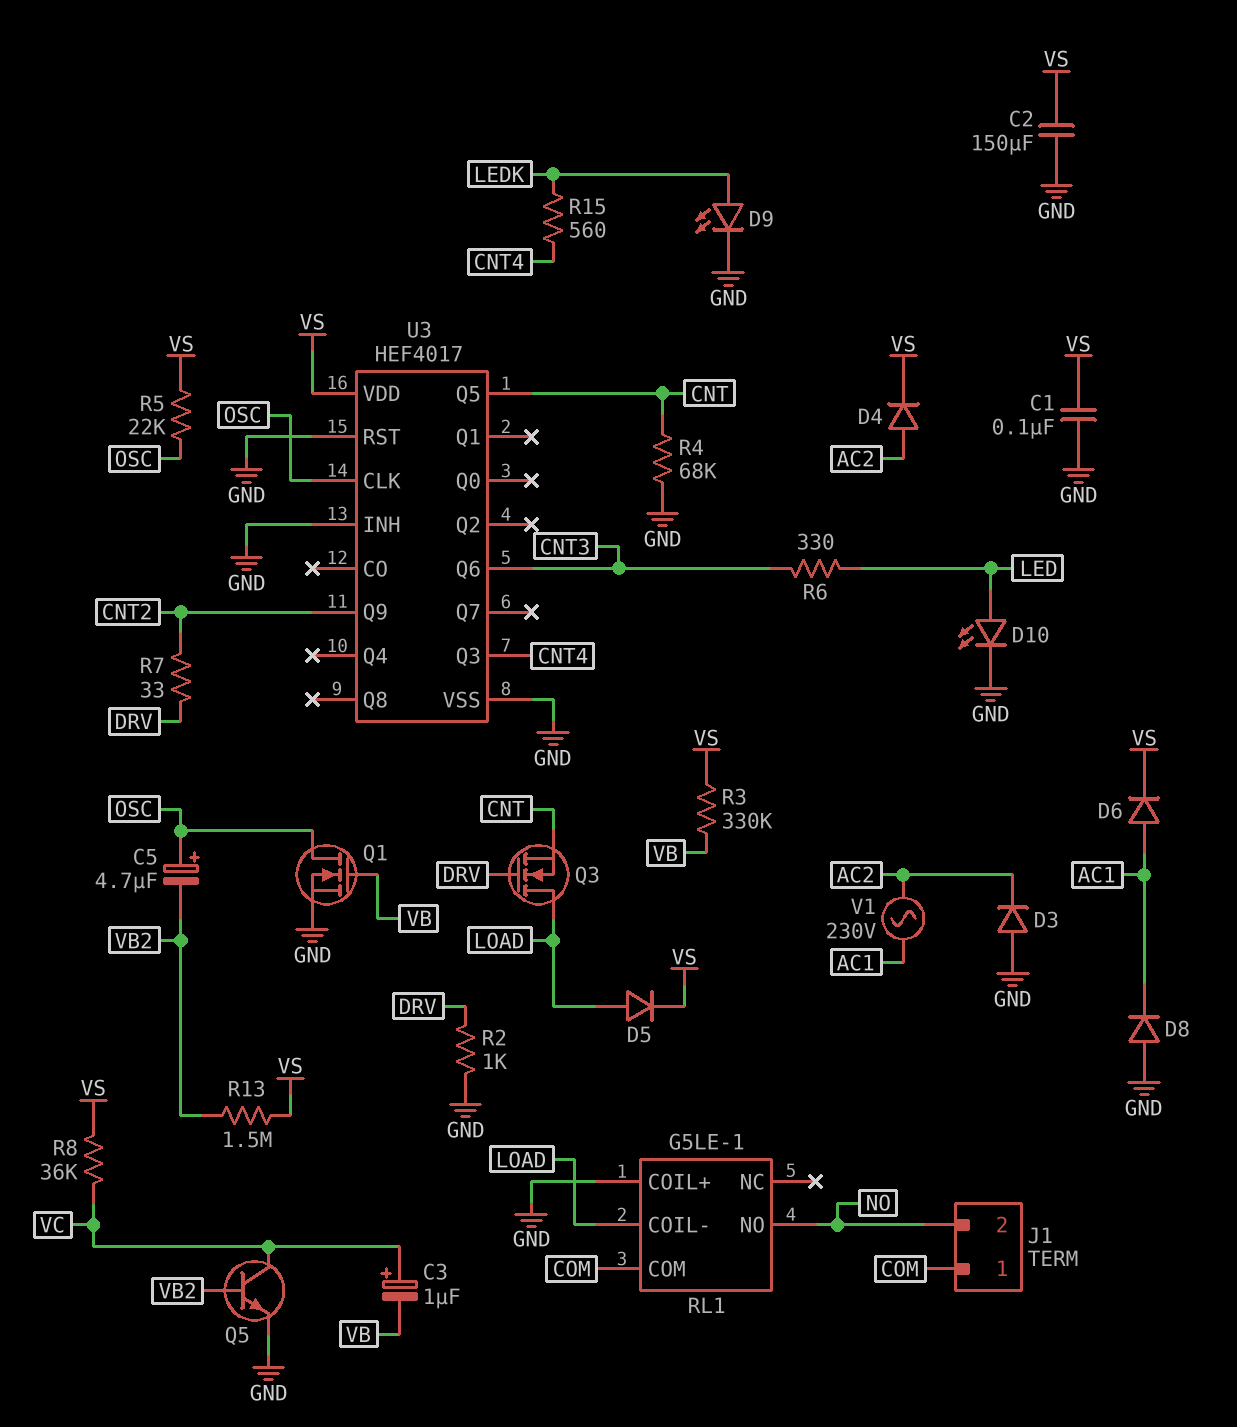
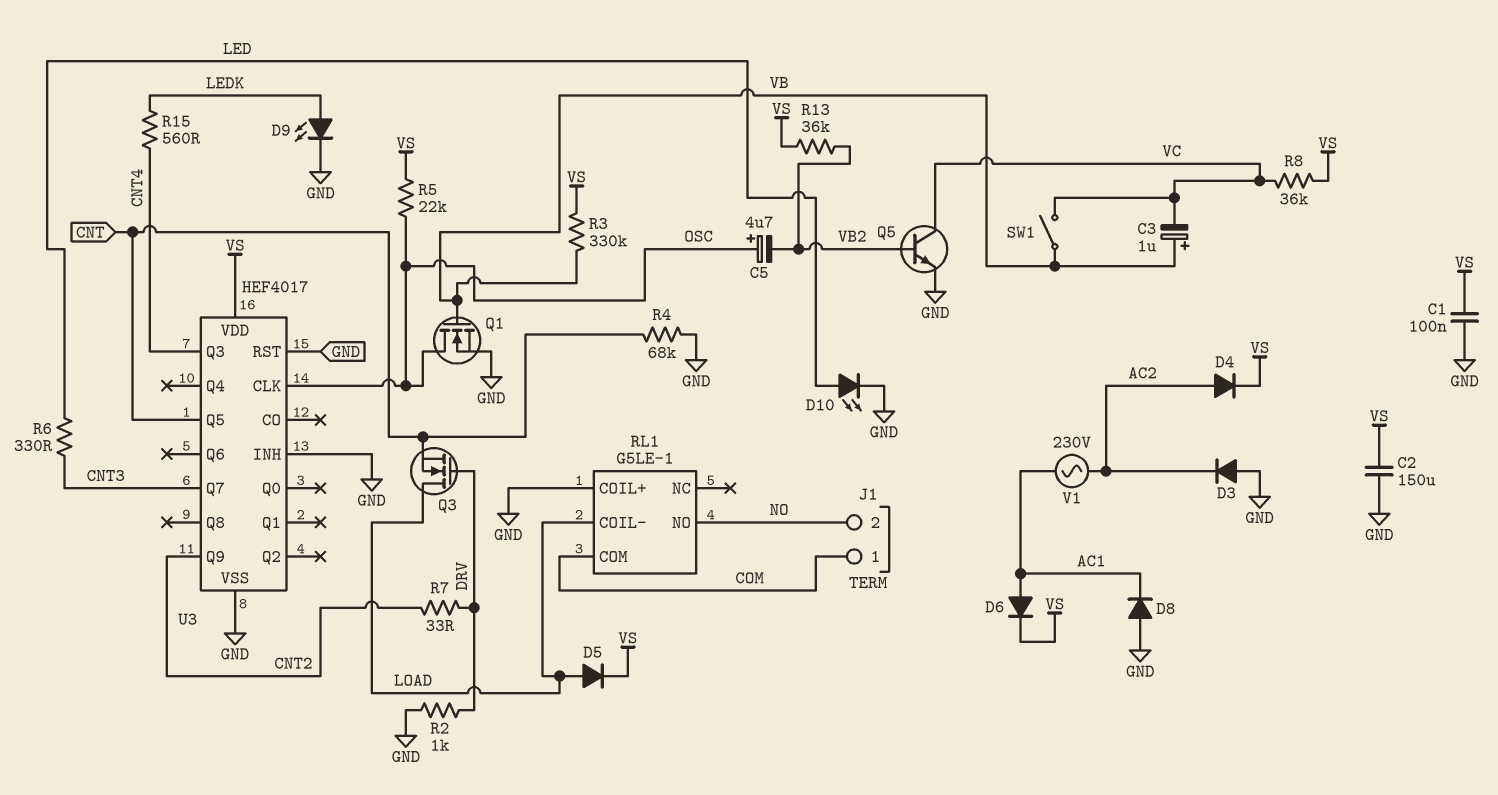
C3: 1uF (plus VC, minus VB) -> 1uF (plus VB, minus VC)
R13: 1.5M (VB2, VS) -> 36k (VB2, VS)
SW1: none -> switch (VB, VC)
U3 pin Q6: CNT3 -> none
U3 pin Q7: none -> CNT3

